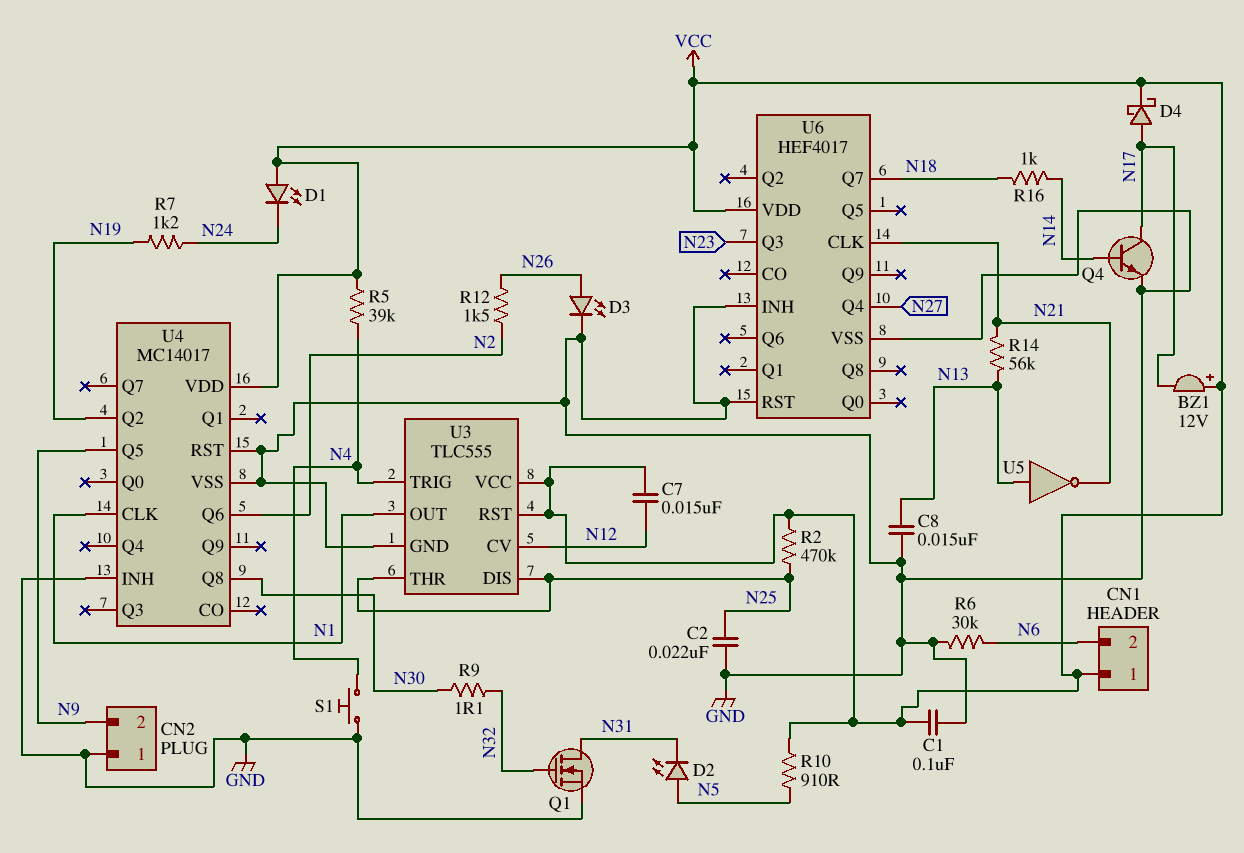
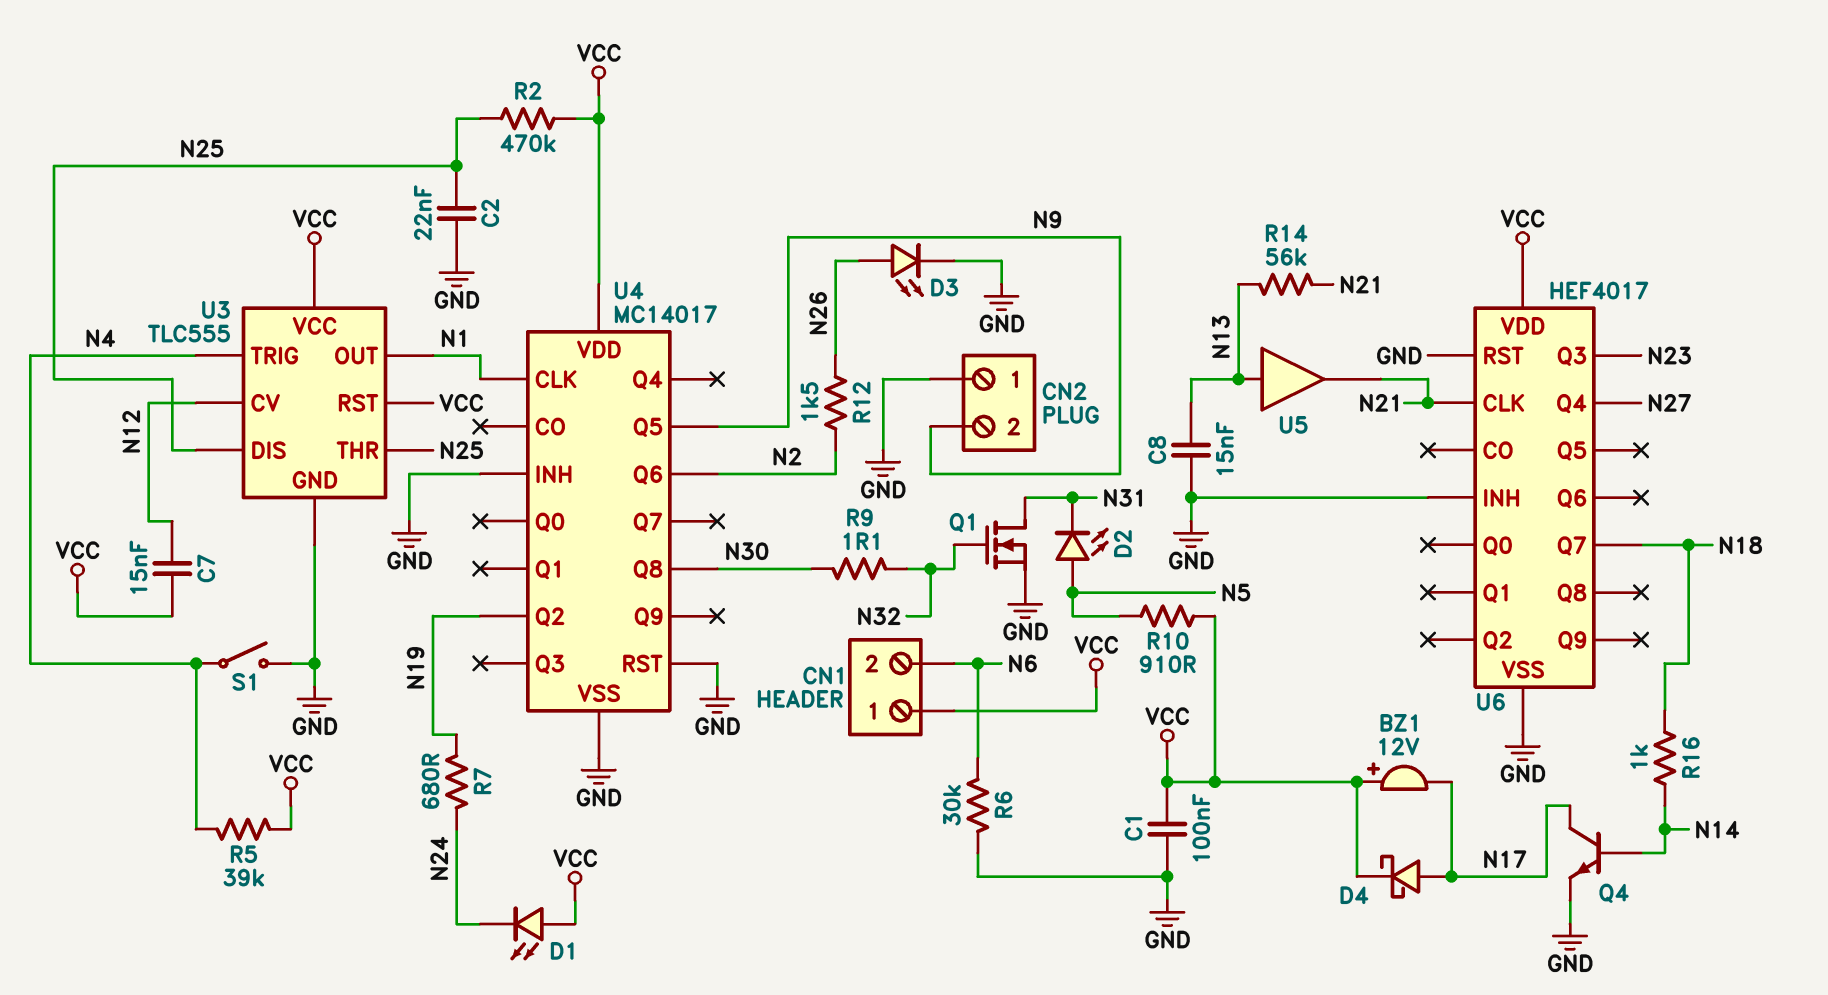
R7: 1.2k (N19, N24) -> 680 (N19, N24)
S1: button (GND, N4) -> switch (GND, N4)
U5: NOT (in N13, out N21) -> buffer (in N13, out N21)

